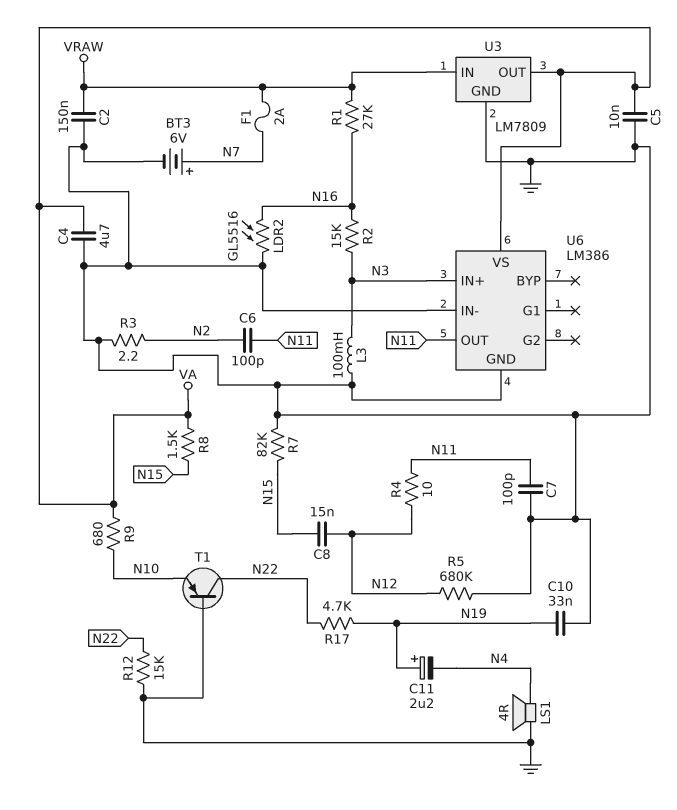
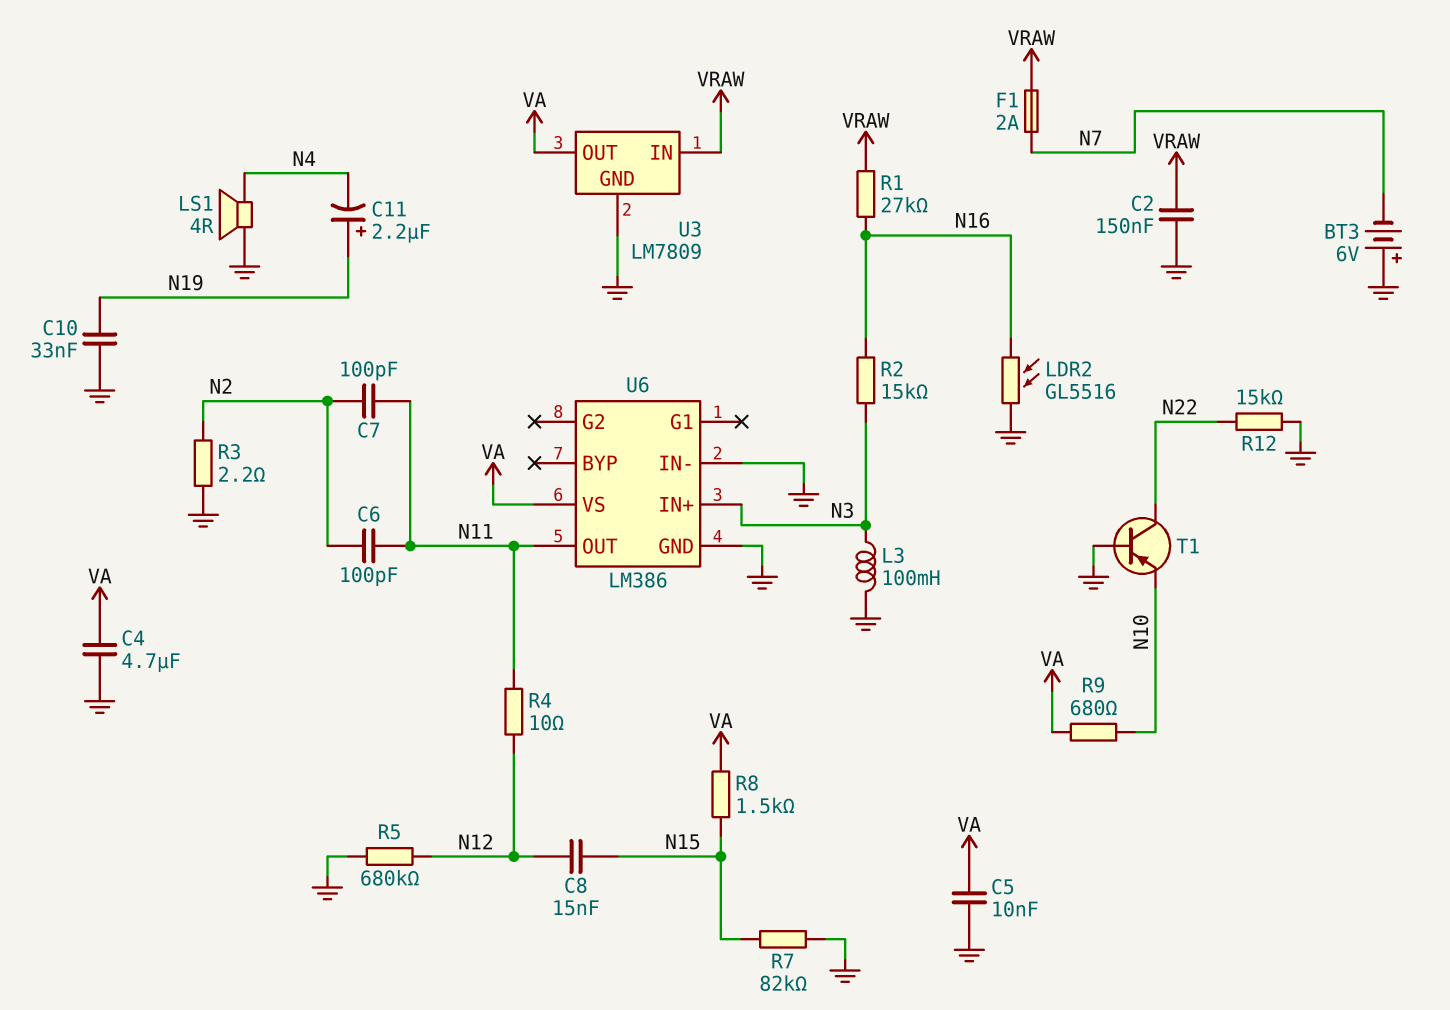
BT3: 6V (plus N7, minus GND) -> 6V (plus GND, minus N7)
C7: 100pF (GND, N11) -> 100pF (N2, N11)
R17: 4.7k (N19, N22) -> none

